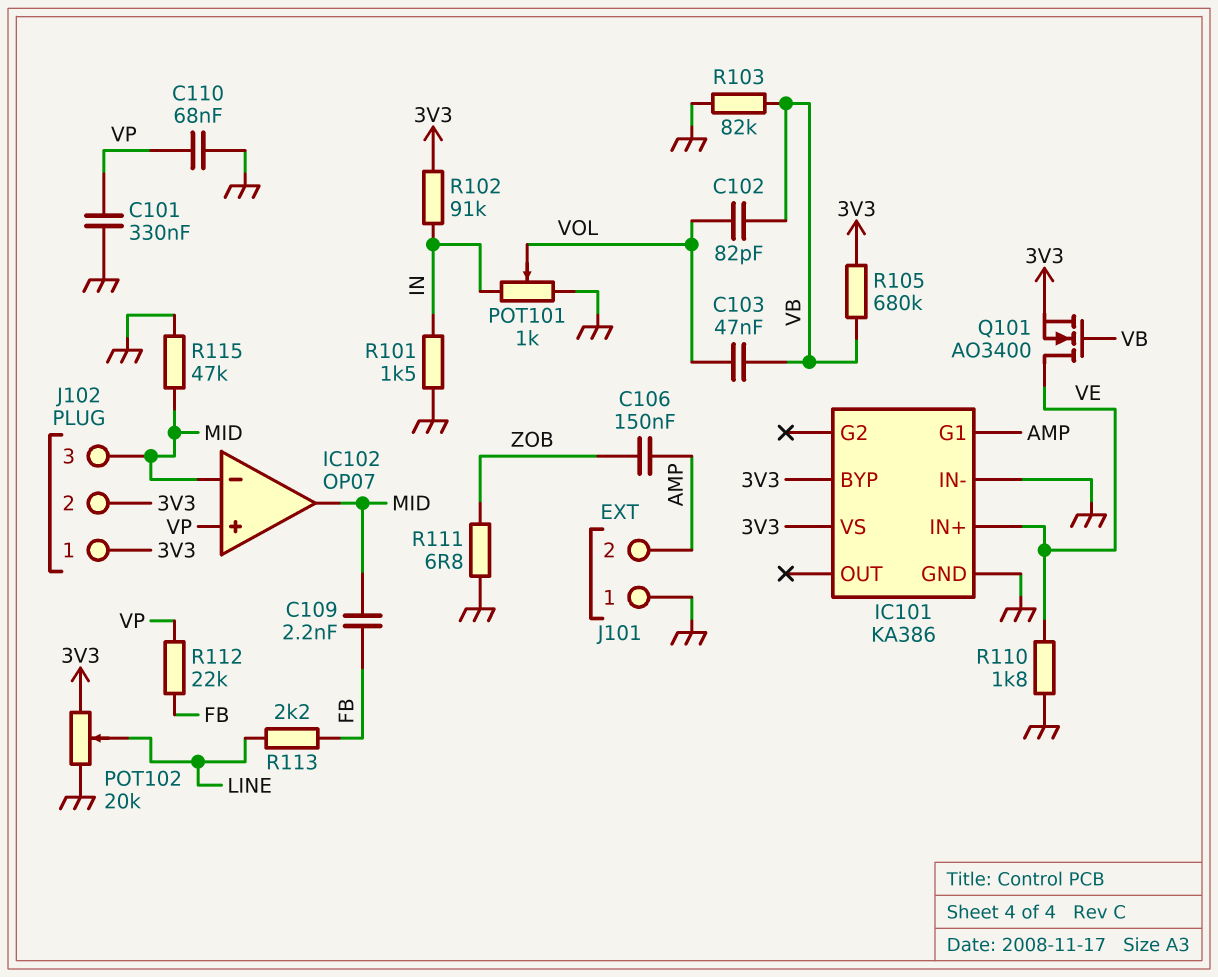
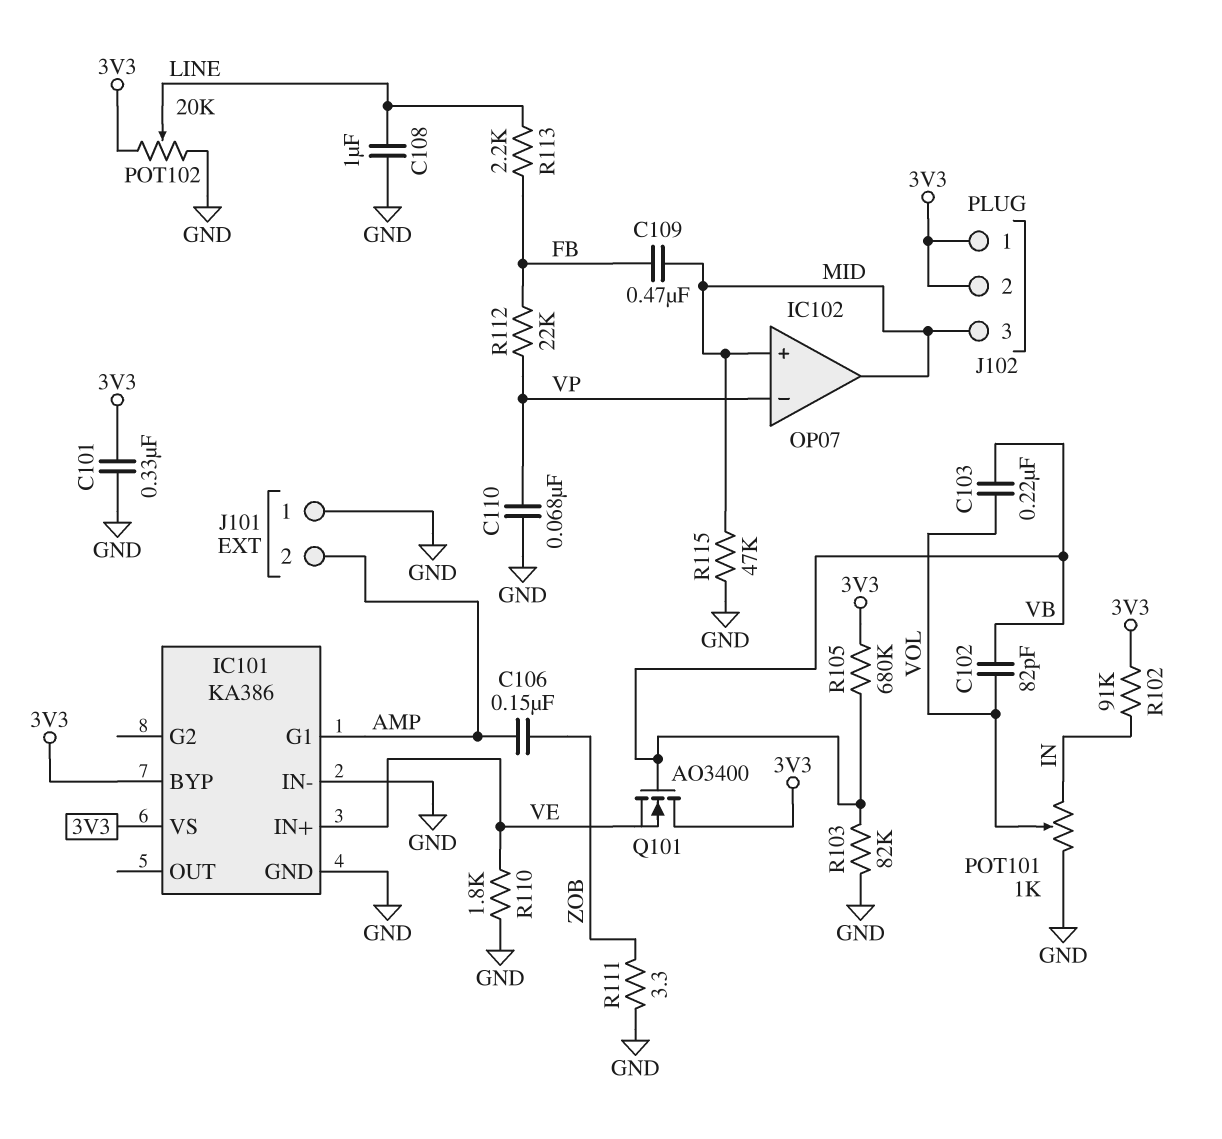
C101: 330nF (GND, VP) -> 330nF (3V3, GND)
C103: 47nF (VB, VOL) -> 220nF (VB, VOL)
C108: none -> 1uF (GND, LINE)
C109: 2.2nF (FB, MID) -> 470nF (FB, MID)
IC102 pin in+: VP -> MID
IC102 pin in-: MID -> VP
Q101: NMOS AO3400 (G VB, D VE, S 3V3) -> NMOS AO3400 (G VB, D 3V3, S VE)
R101: 1.5k (GND, IN) -> none
R111: 6.8 (GND, ZOB) -> 3.3 (GND, ZOB)

